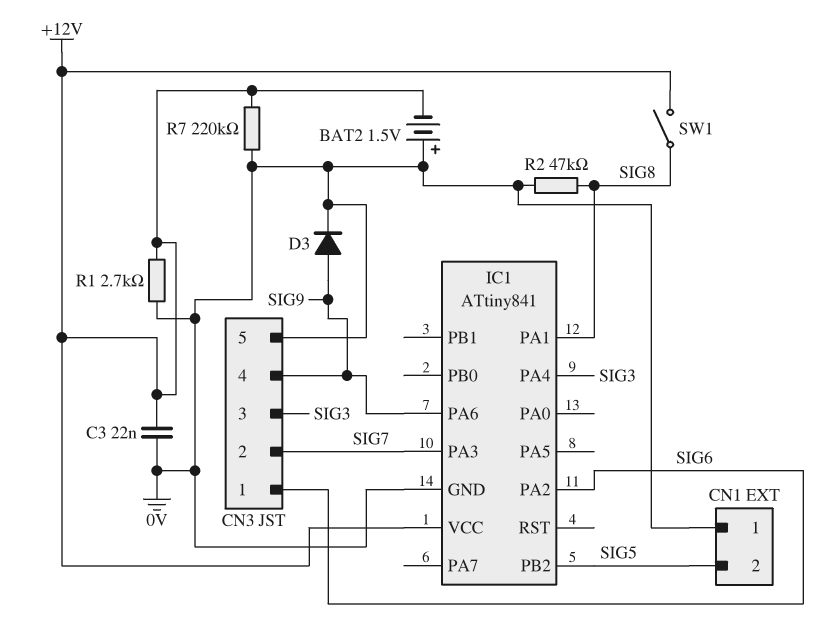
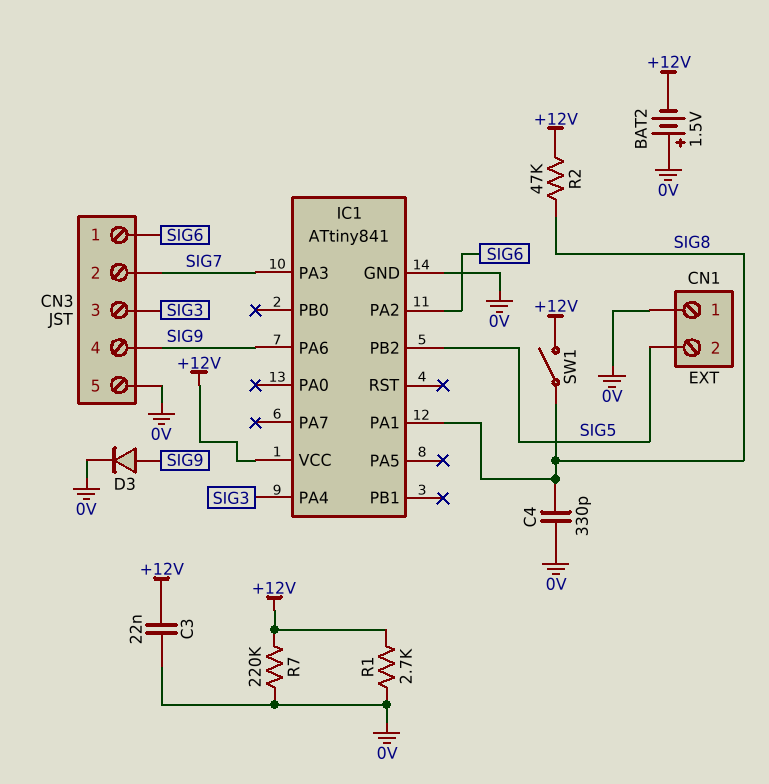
C4: none -> 330pF (0V, SIG8)
R2: 47k (0V, SIG8) -> 47k (+12V, SIG8)

